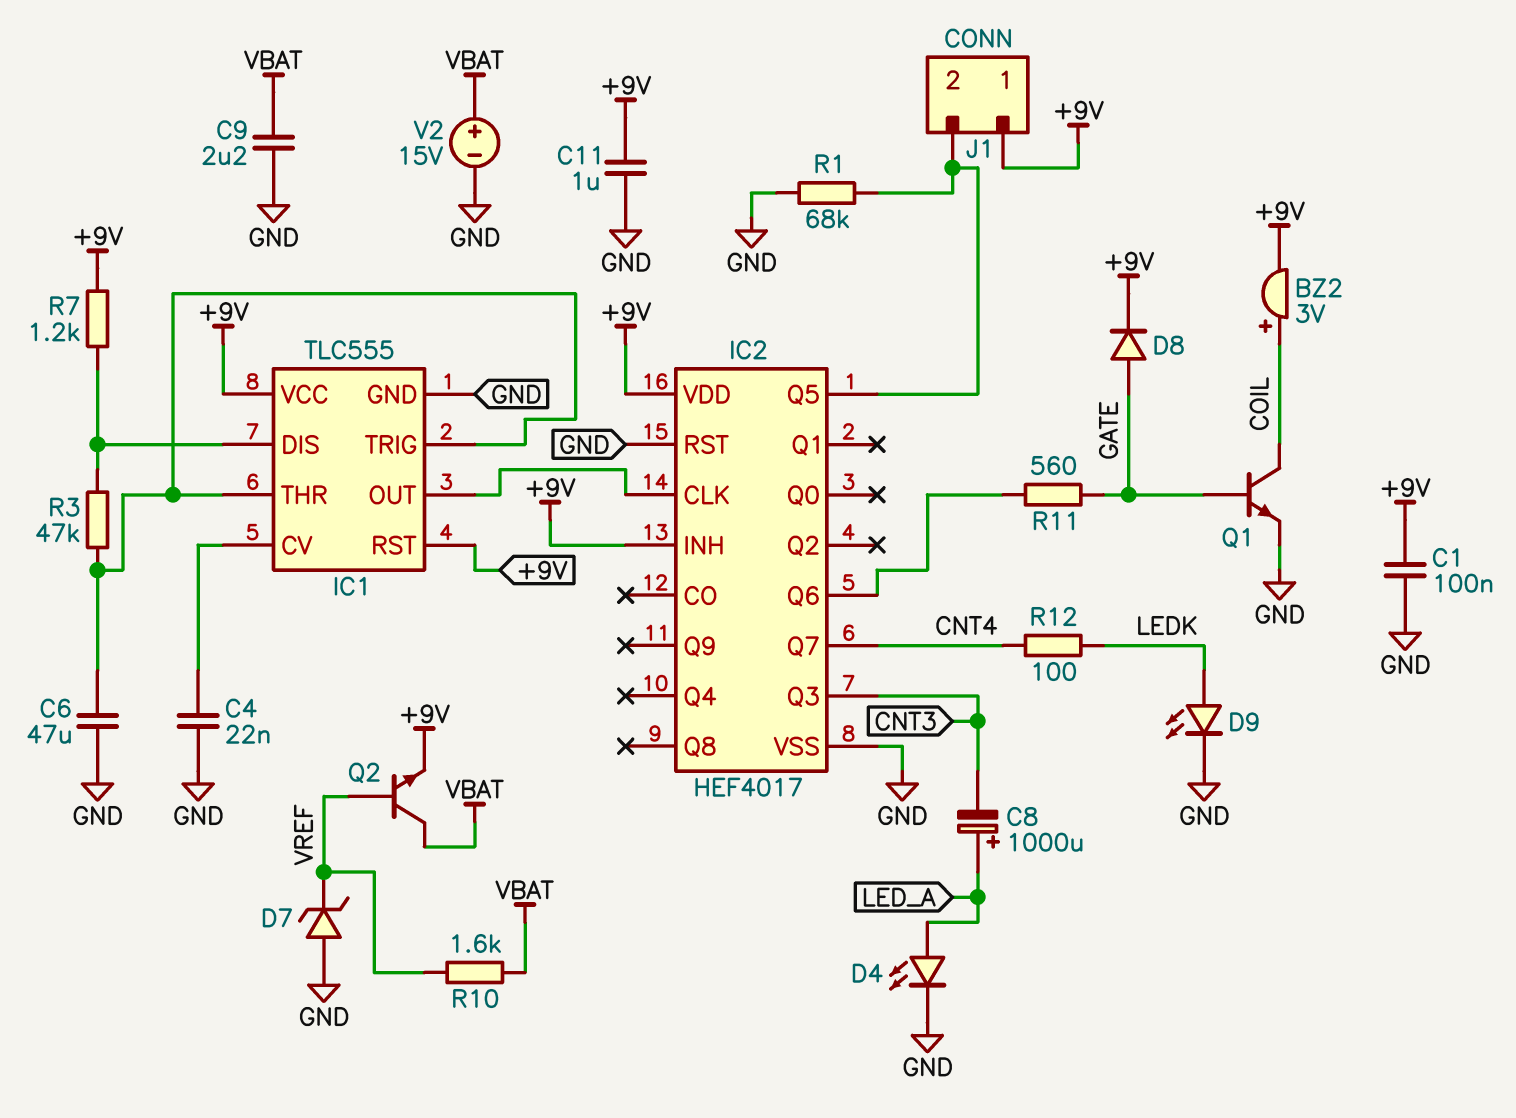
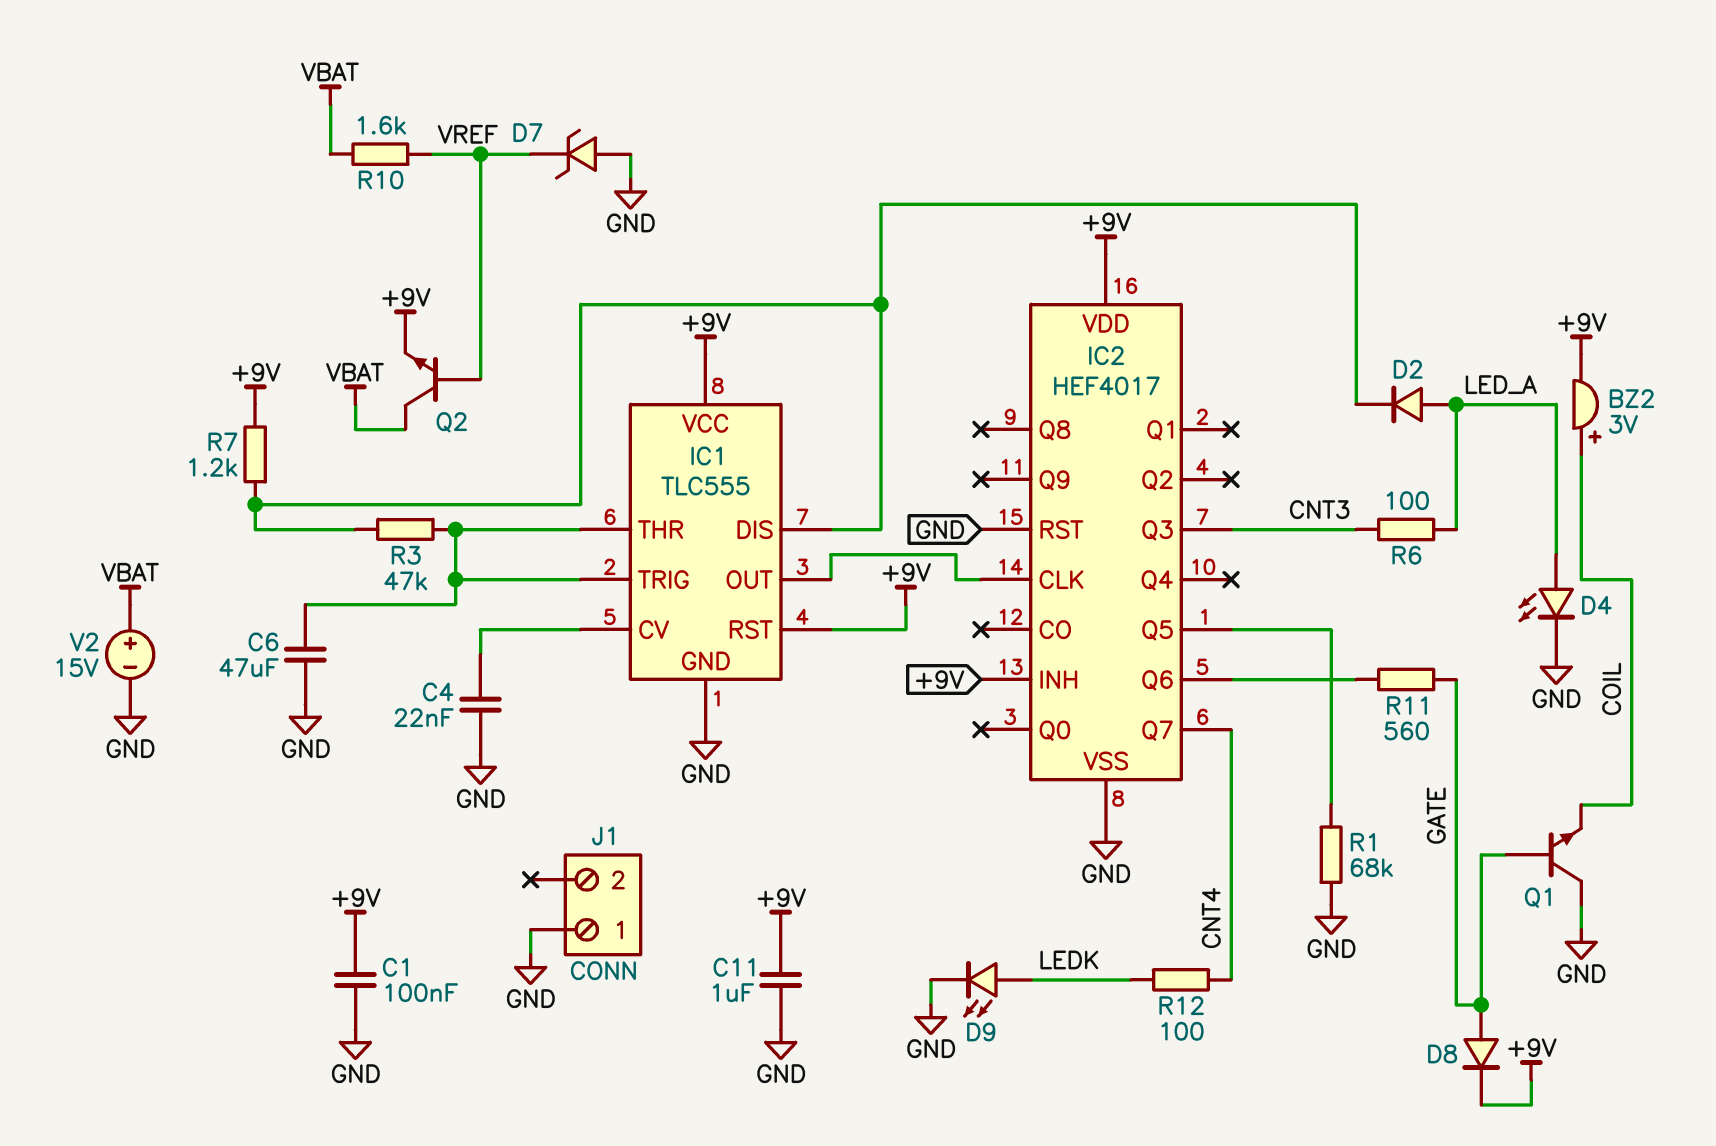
C8: 1000uF (plus LED_A, minus CNT3) -> none
C9: 2.2uF (GND, VBAT) -> none
D2: none -> diode (A LED_A, K IC1/DIS)
J1 pin 1: +9V -> GND
J1 pin 2: IC2/Q5 -> none
Q1: NPN (B GATE, C COIL, E GND) -> NPN (B GATE, C GND, E COIL)
R6: none -> 100 (CNT3, LED_A)

